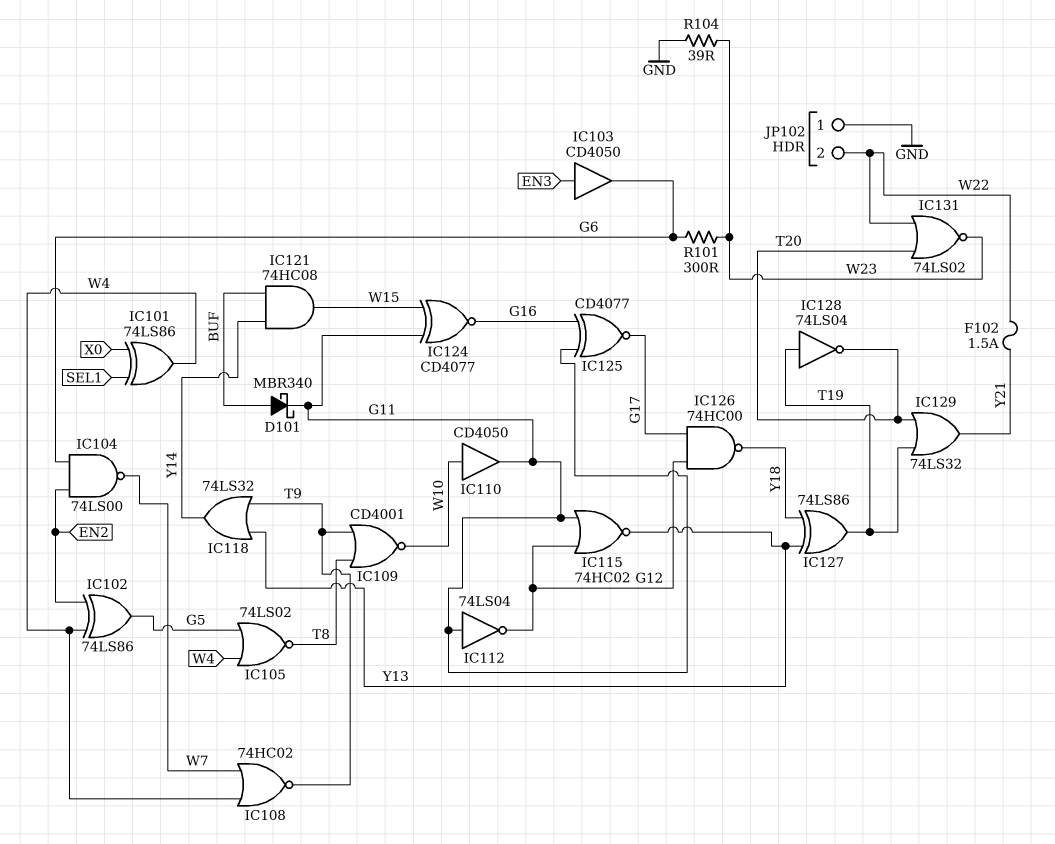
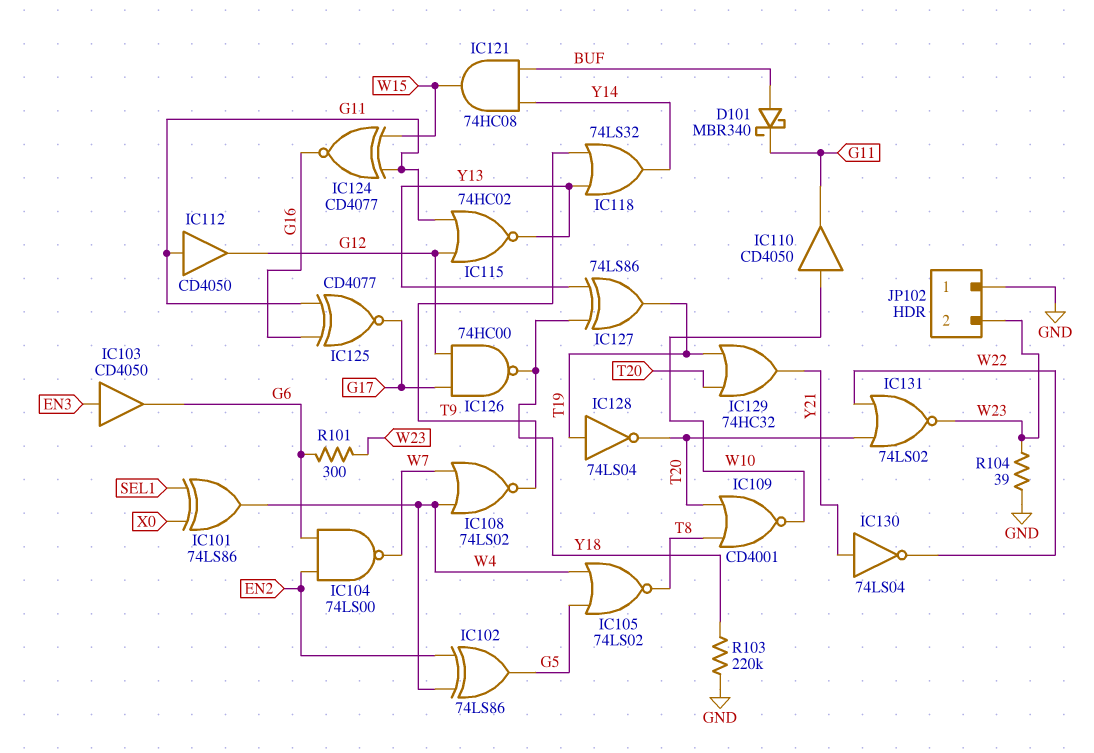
F102: 1.5A (W22, Y21) -> none
IC108: NOR 74HC02 (in W4, in W7, out T9) -> NOR 74LS02 (in W4, in W7, out T9)
IC109: NOR CD4001 (in T8, in T9, out W10) -> NOR CD4001 (in T8, in T20, out W10)
IC112: NOT 74LS04 (in G11, out G12) -> buffer CD4050 (in G11, out G12)
IC129: OR 74LS32 (in T19, in T20, out Y21) -> OR 74HC32 (in T19, in T20, out Y21)
IC130: none -> NOT 74LS04 (in Y21, out W22)
JP102 pin 2: W22 -> W23
R103: none -> 220k (GND, Y18)

